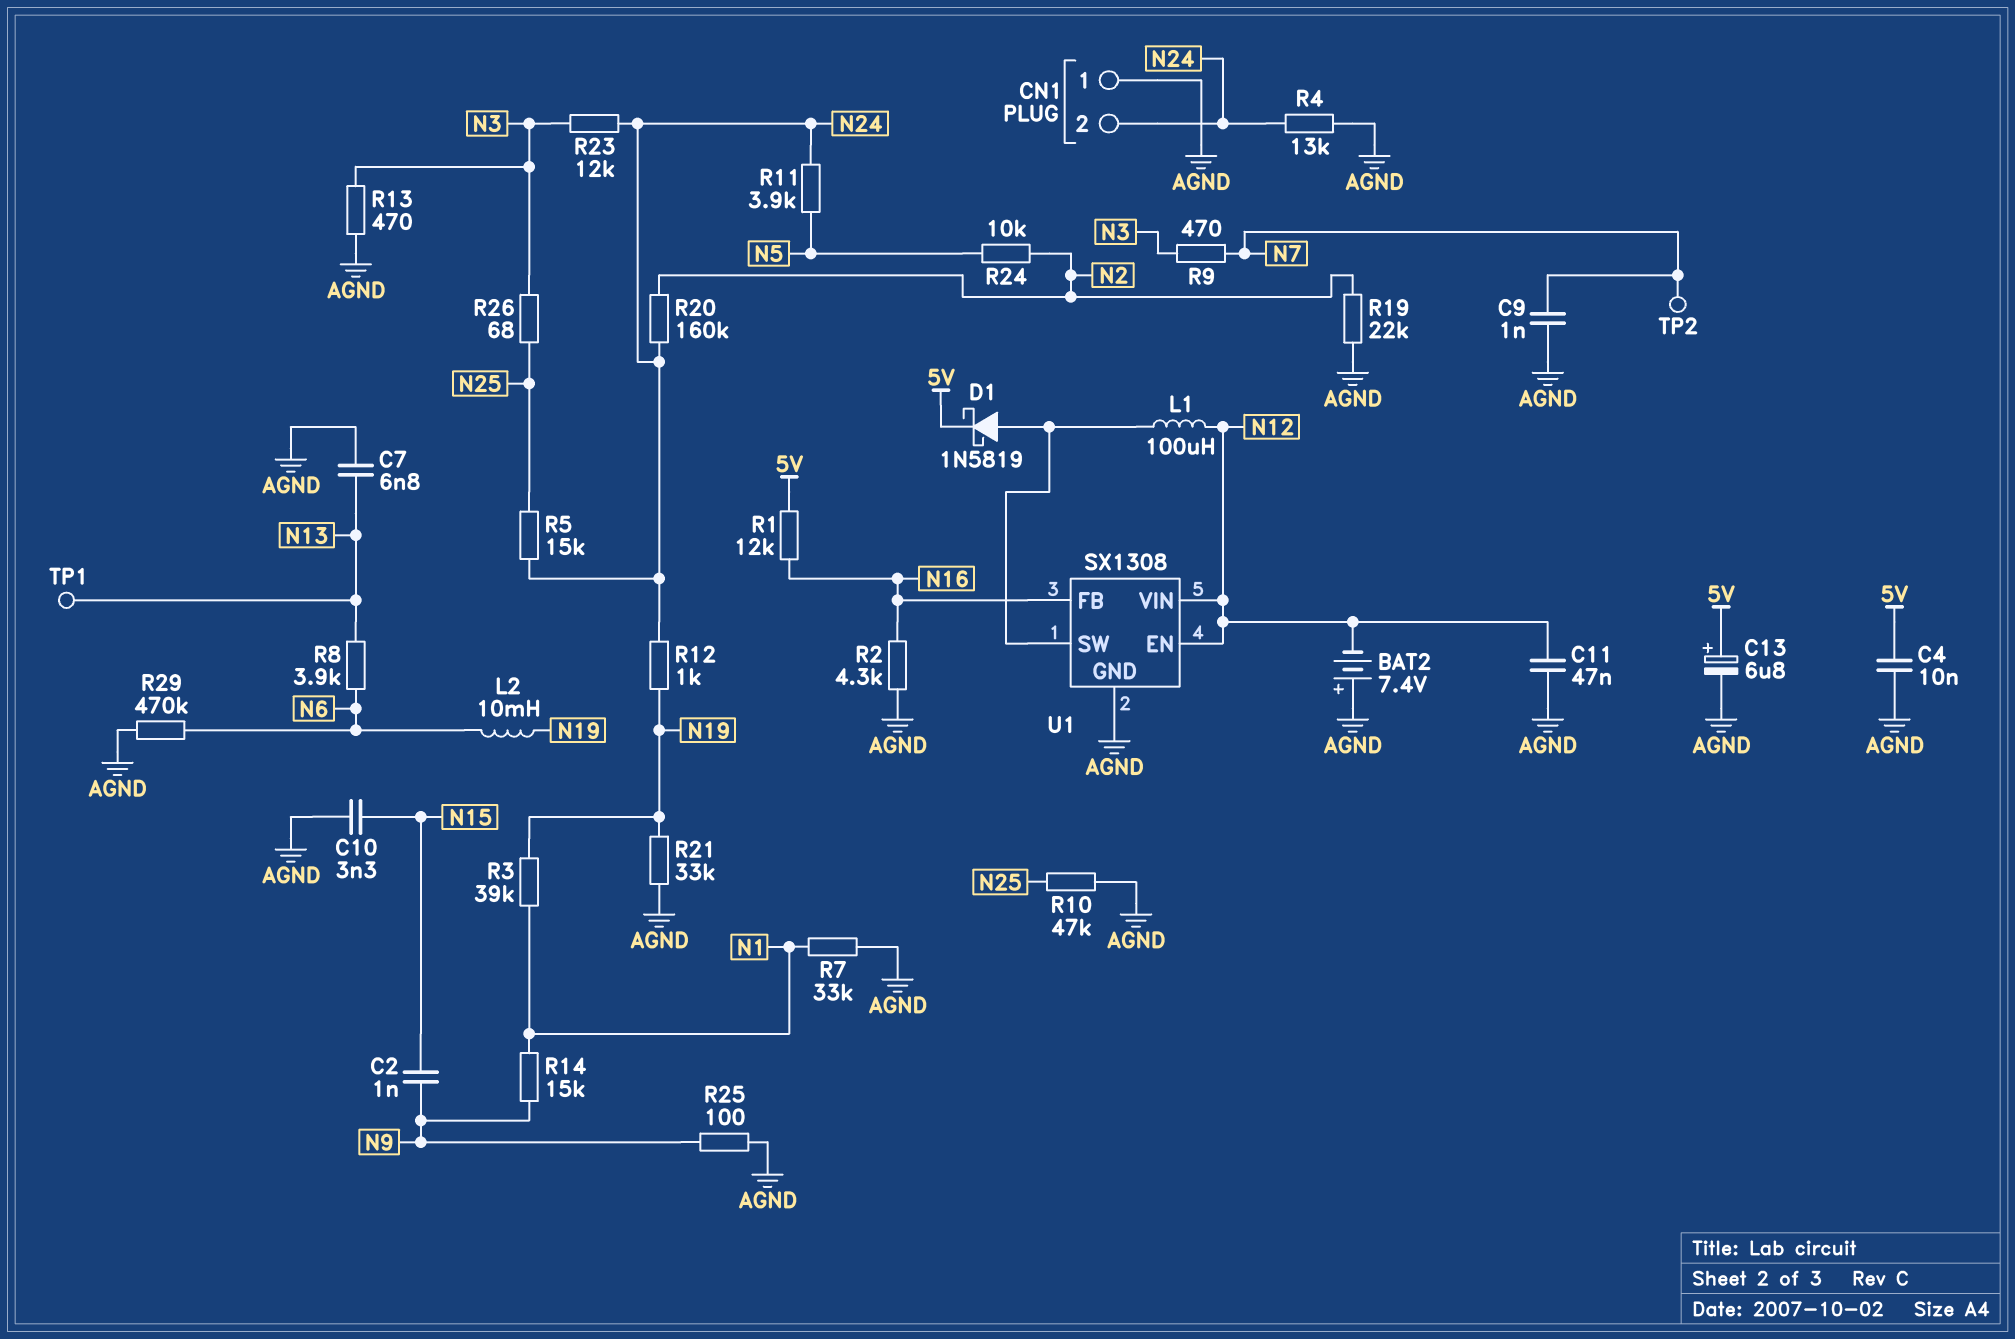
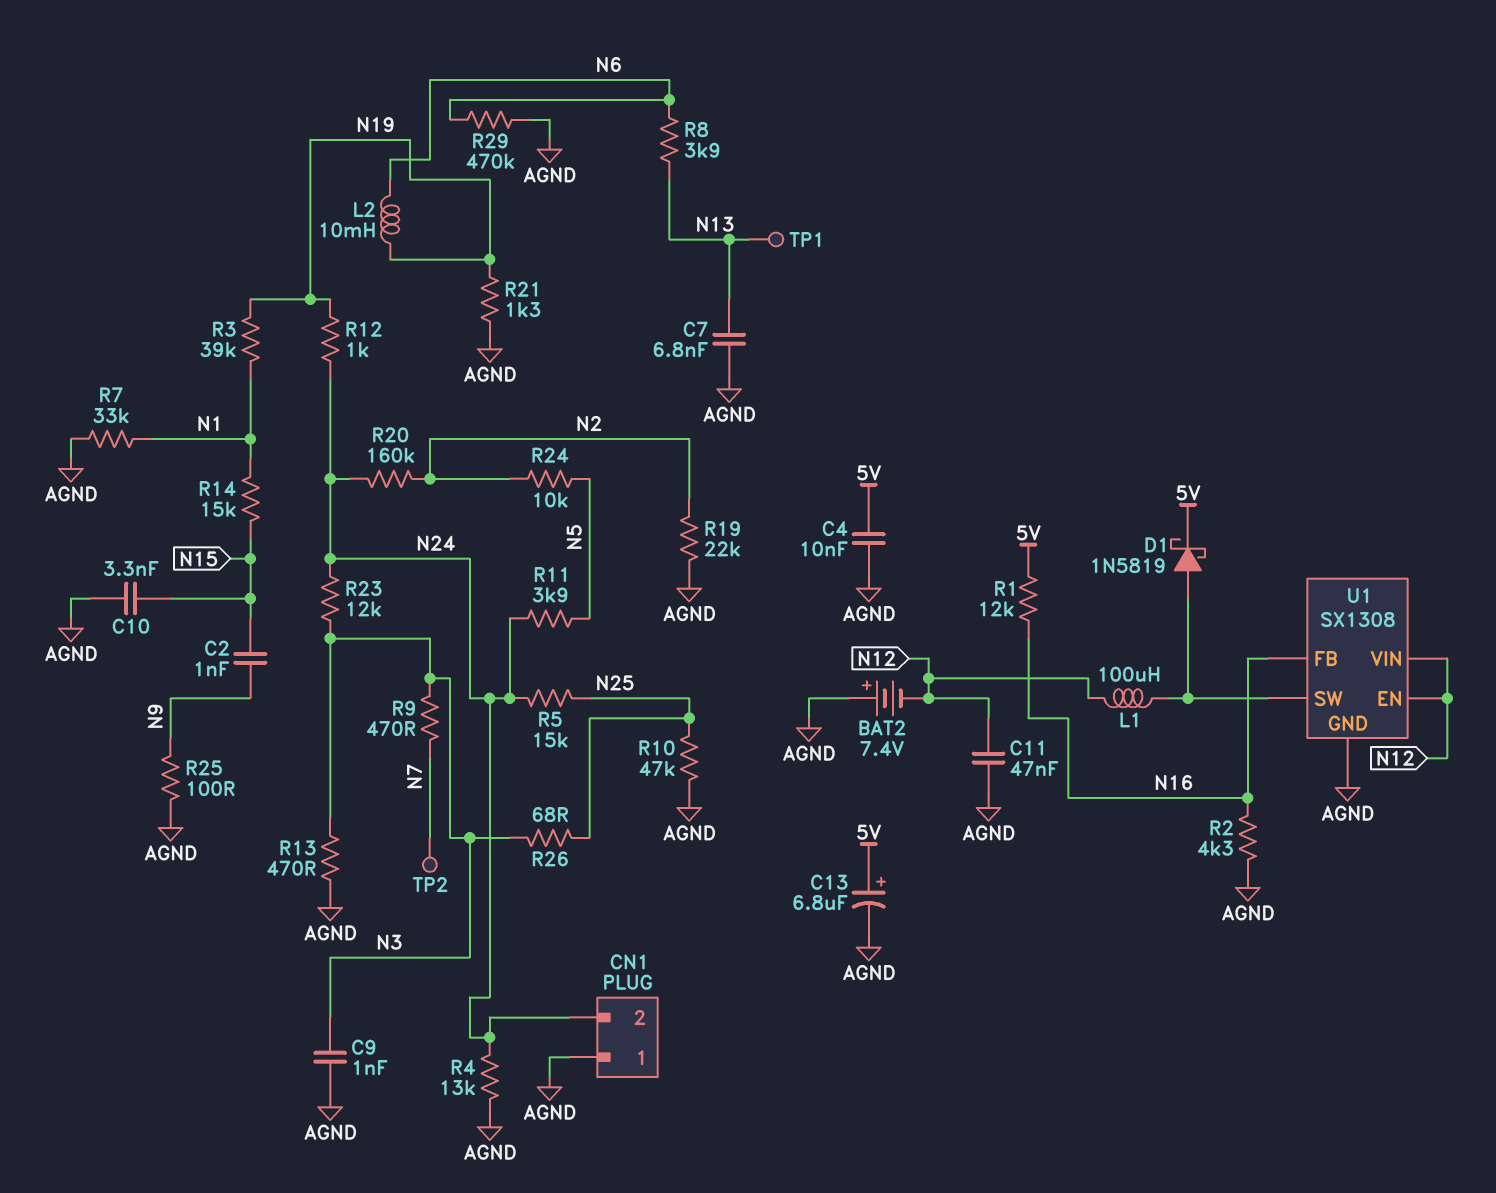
C9: 1nF (AGND, N7) -> 1nF (AGND, N3)
R14: 15k (N1, N9) -> 15k (N1, N15)
R21: 33k (AGND, N19) -> 1.3k (AGND, N19)

